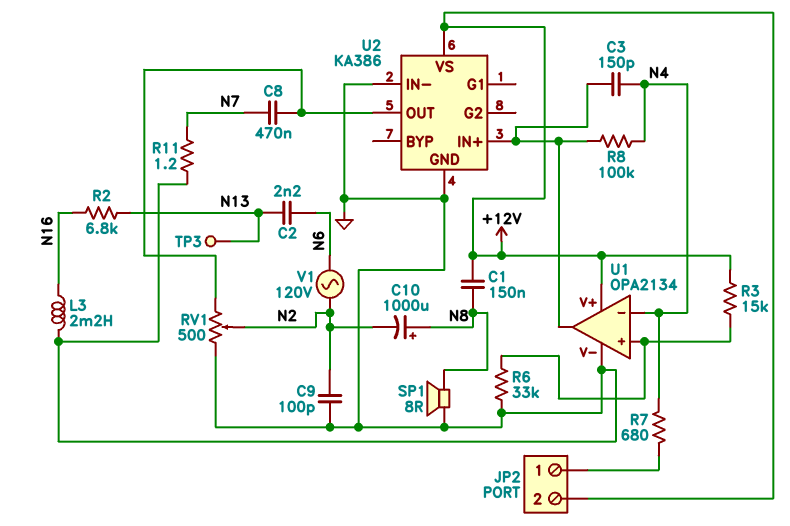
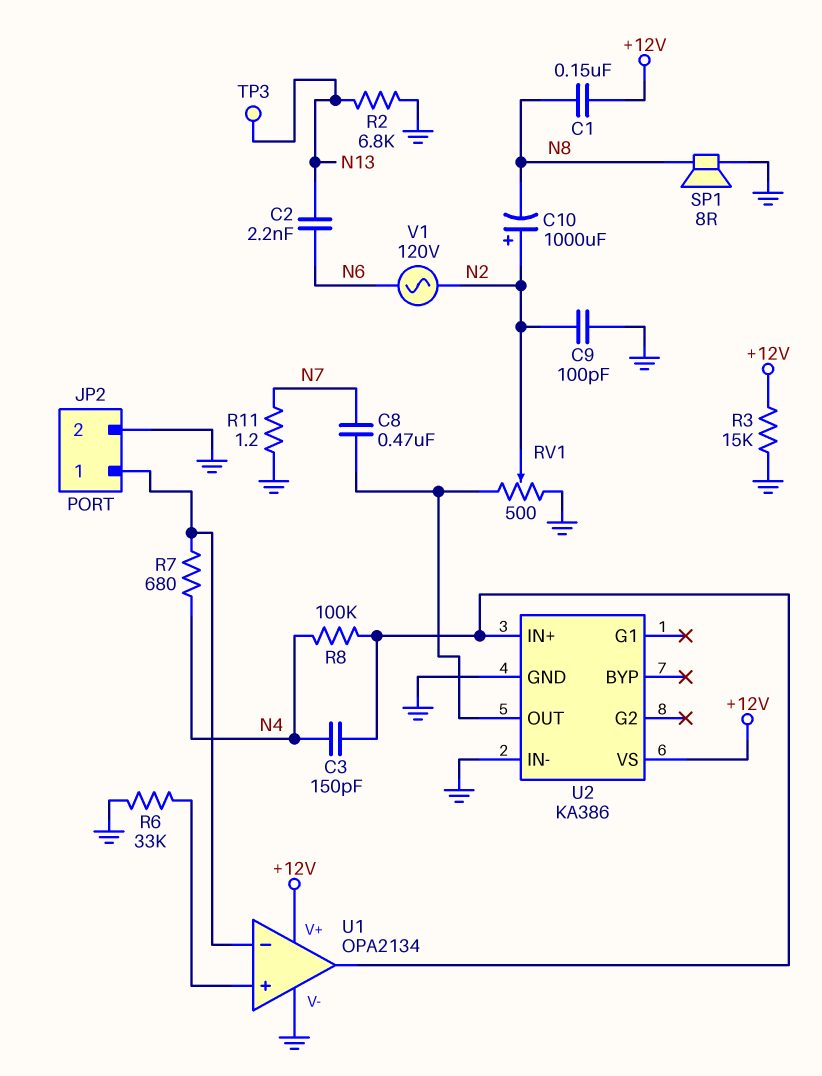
C10: 1000uF (plus N8, minus N2) -> 1000uF (plus N2, minus N8)
JP2 pin 2: +12V -> GND
L3: 2.2mH (GND, N16) -> none
R2: 6.8k (N13, N16) -> 6.8k (GND, N13)
R3: 15k (+12V, U1/in+) -> 15k (+12V, GND)
U1 pin in-: N4 -> JP2/1

